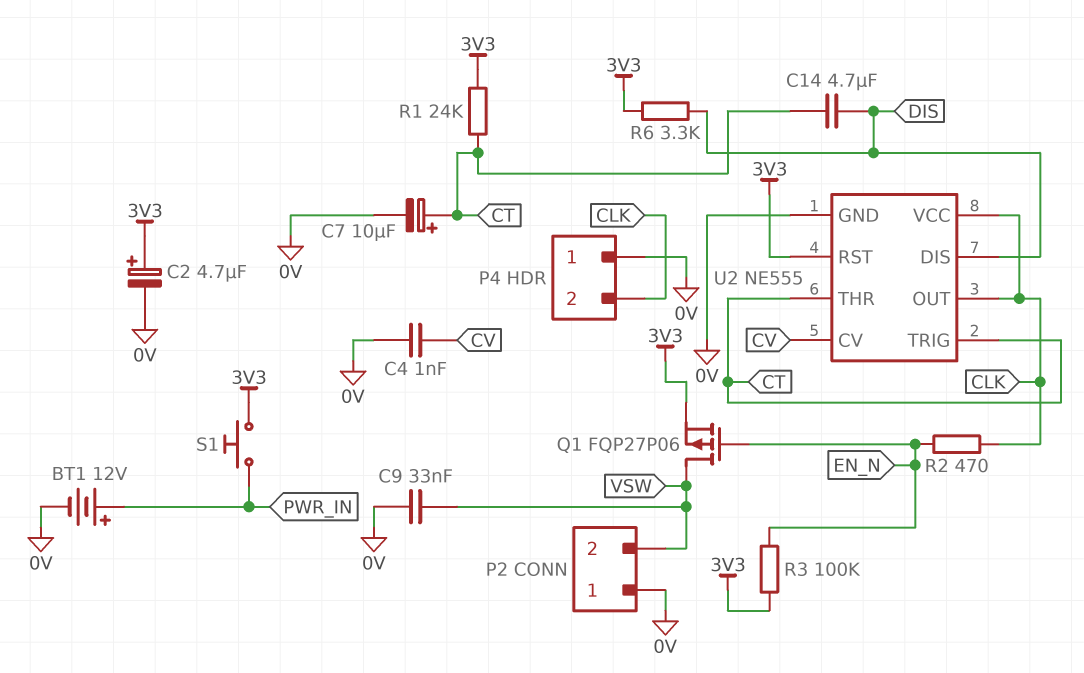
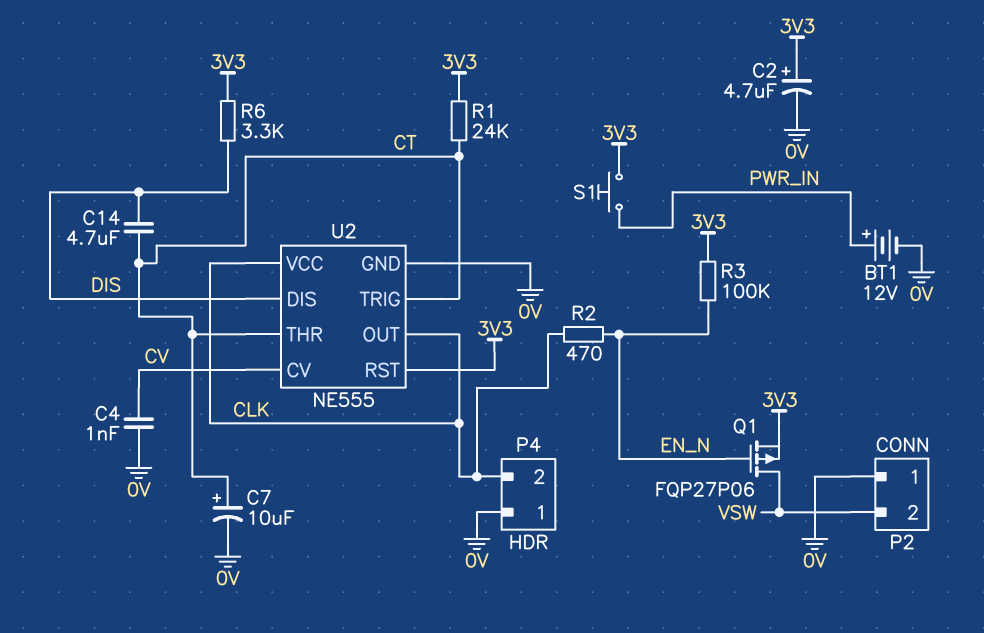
C9: 33nF (0V, VSW) -> none

